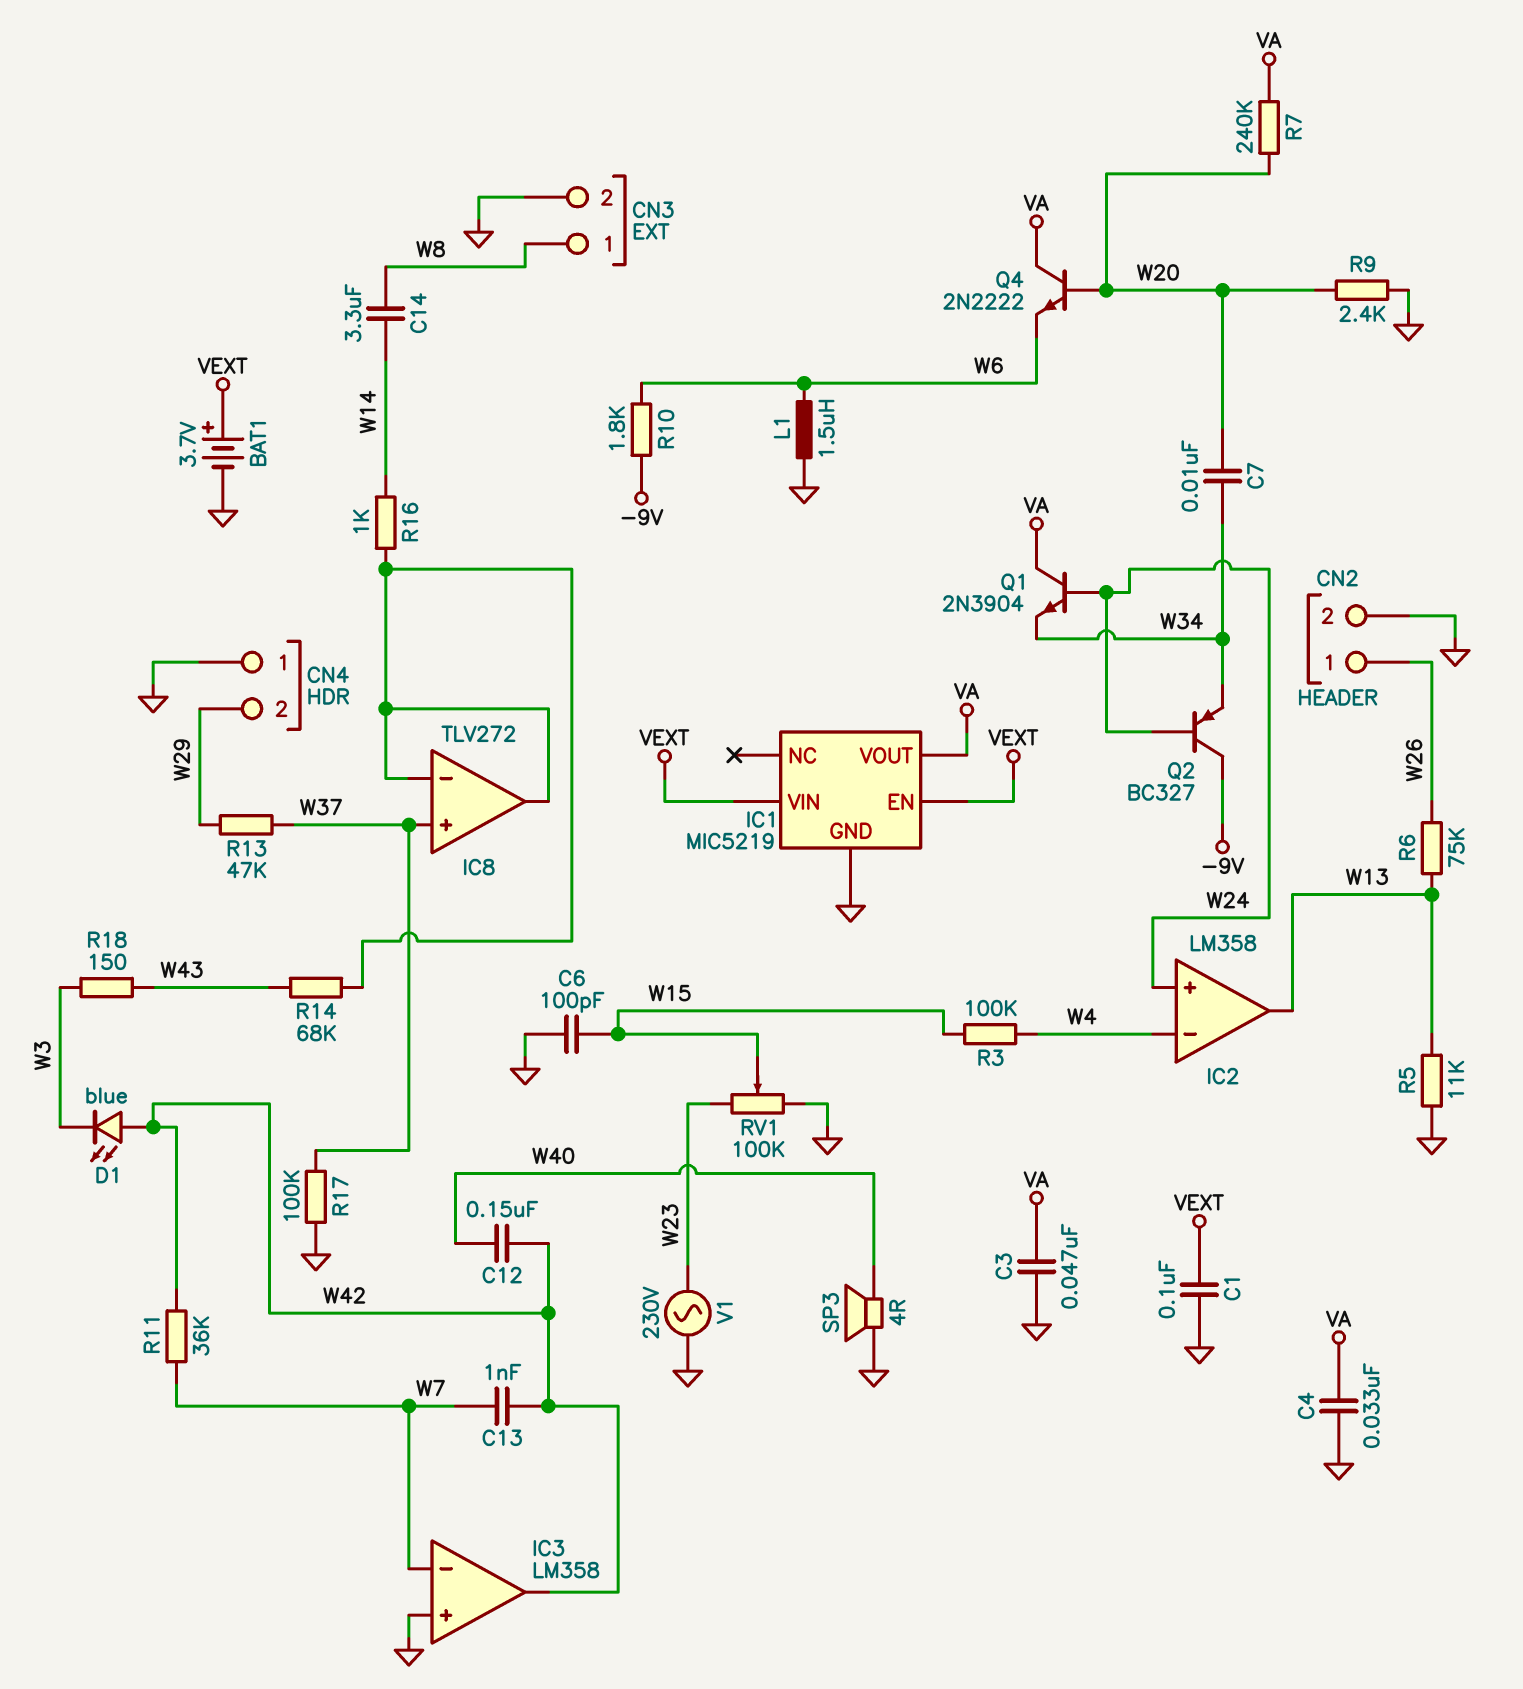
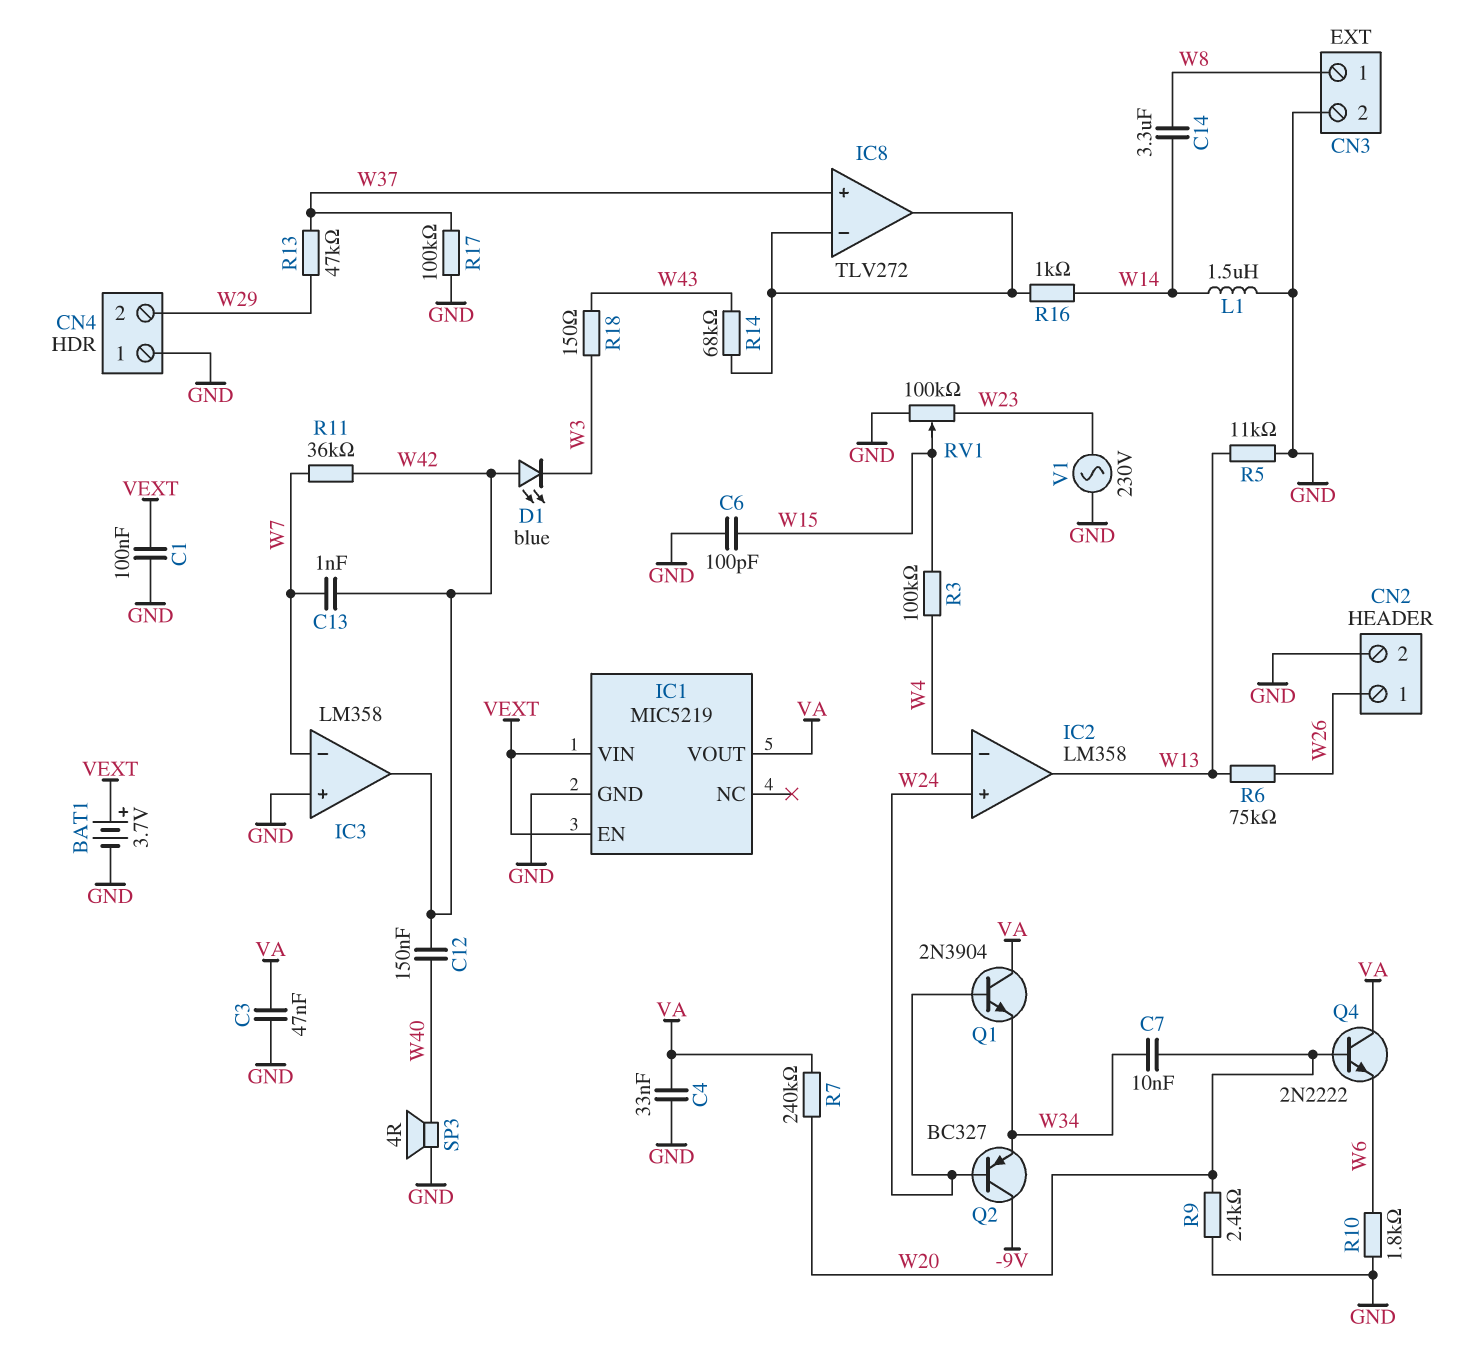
L1: 1.5uH (GND, W6) -> 1.5uH (GND, W14)
R10: 1.8k (-9V, W6) -> 1.8k (GND, W6)

